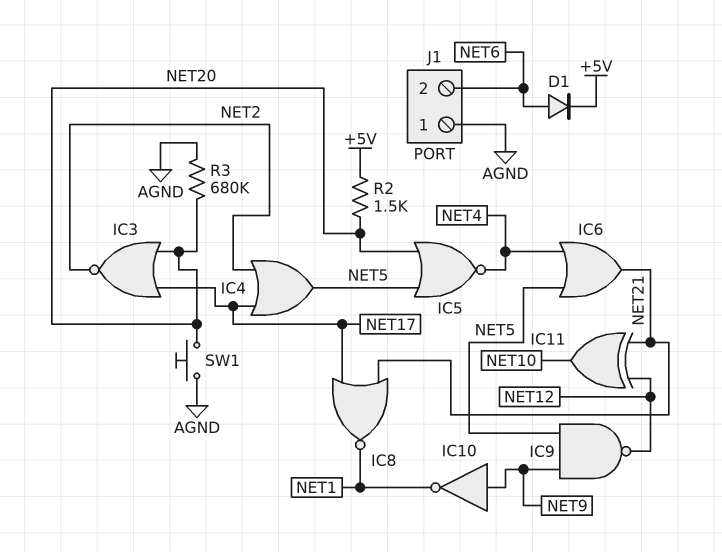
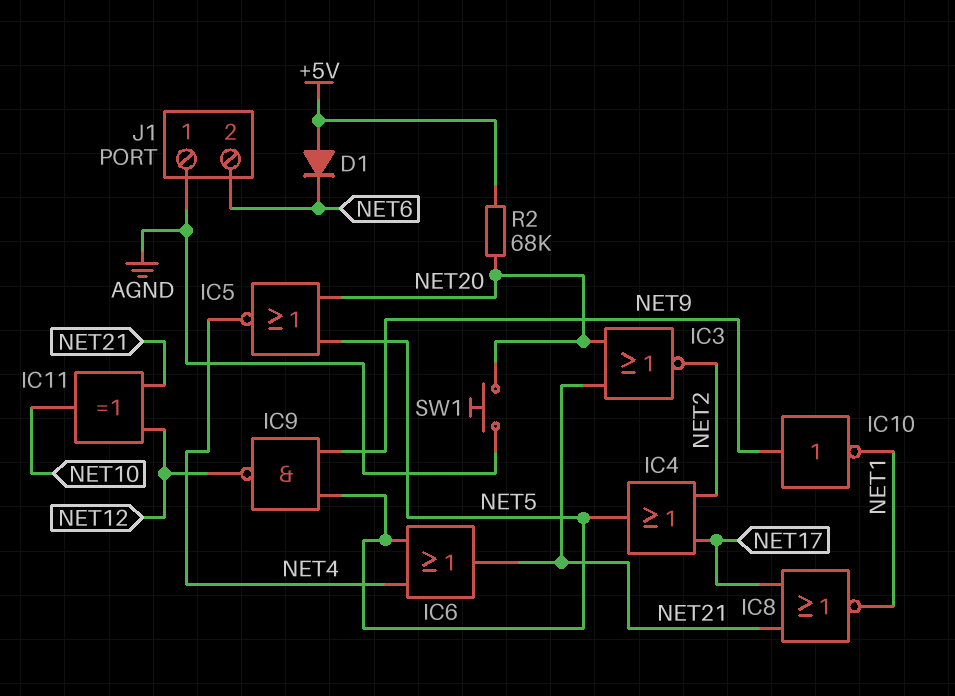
D1: diode (A NET6, K +5V) -> diode (A +5V, K NET6)
IC3: NOR (in NET17, in NET20, out NET2) -> NOR (in NET20, in NET21, out NET2)
R2: 1.5k (+5V, NET20) -> 68k (+5V, NET20)
R3: 680k (AGND, NET20) -> none

